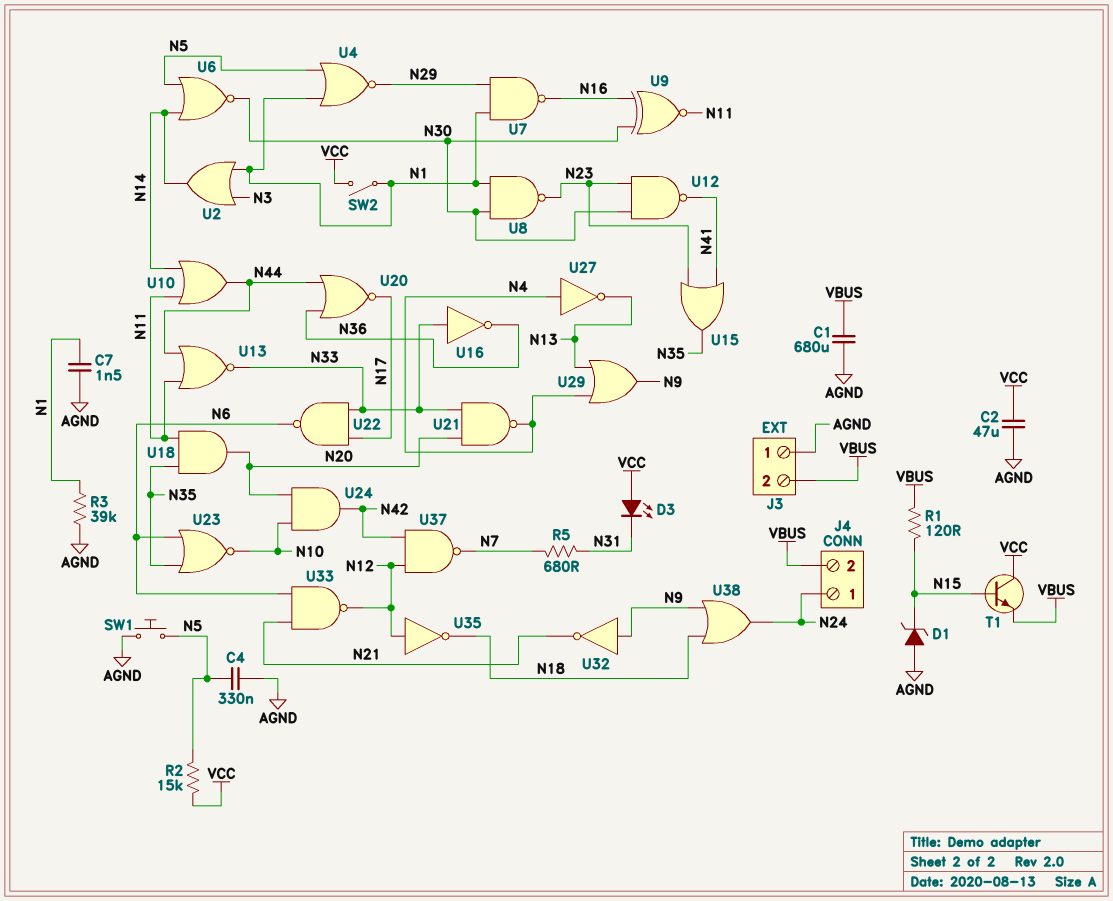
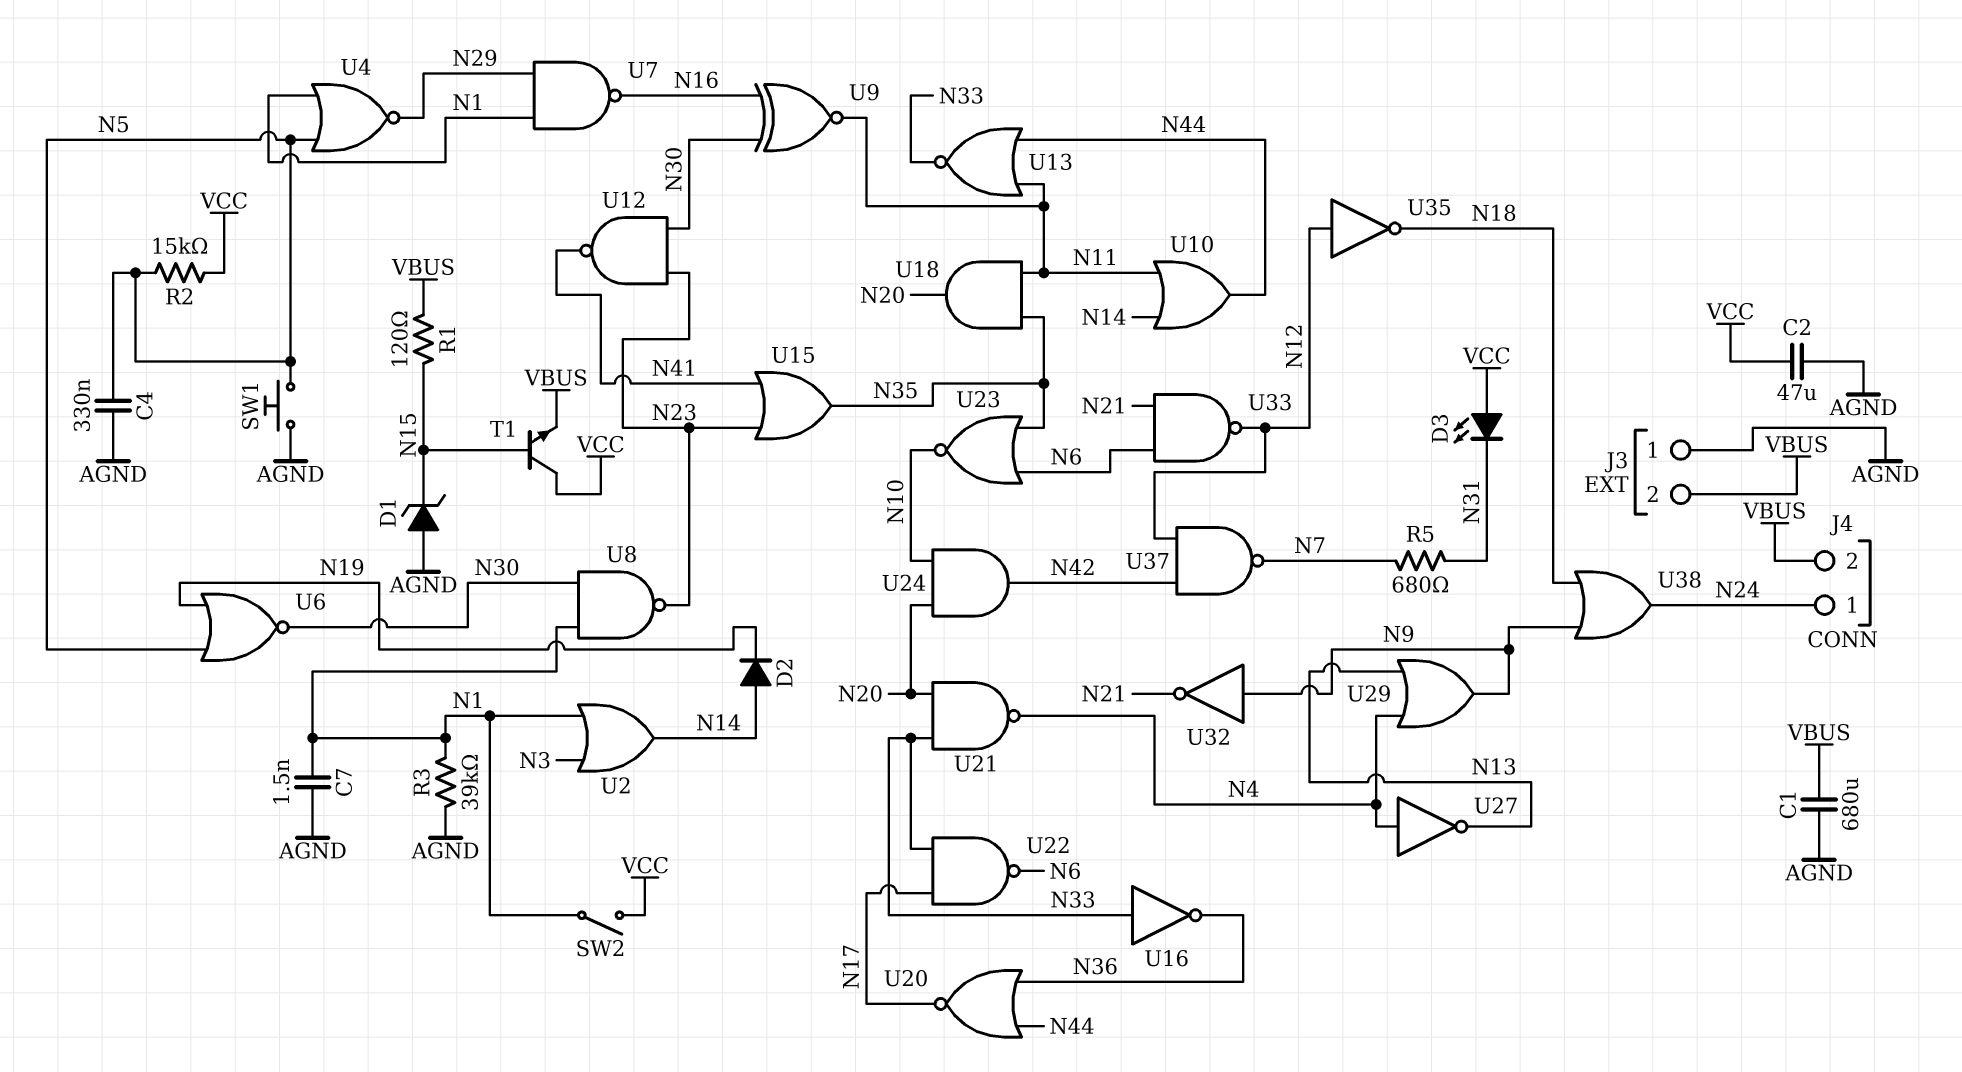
D2: none -> diode (A N14, K N19)
U6: NOR (in N5, in N14, out N30) -> NOR (in N5, in N19, out N30)

